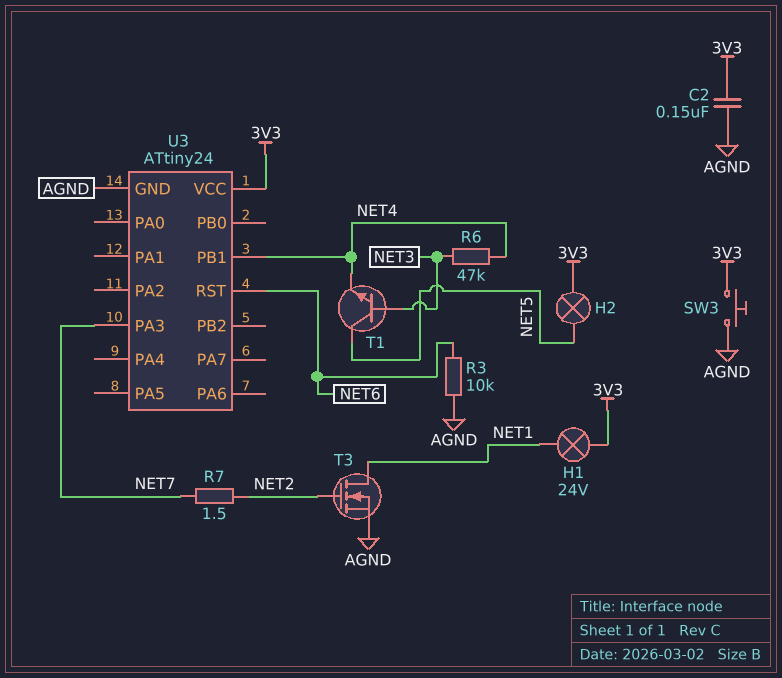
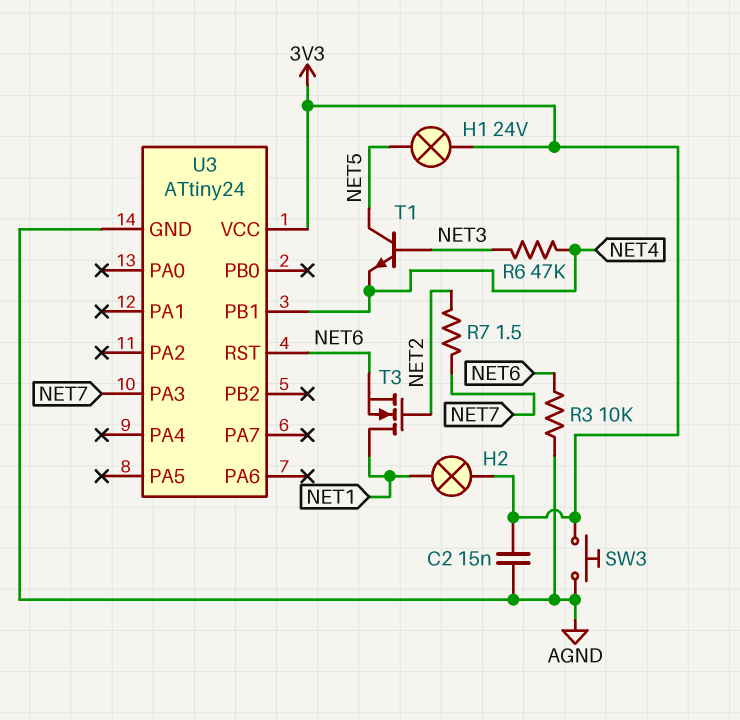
C2: 150nF (3V3, AGND) -> 15nF (3V3, AGND)
H1: lamp 24V (3V3, NET1) -> lamp 24V (3V3, NET5)
H2: lamp (3V3, NET5) -> lamp (3V3, NET1)
T3: NMOS (G NET2, D NET1, S AGND) -> NMOS (G NET2, D NET1, S NET6)

